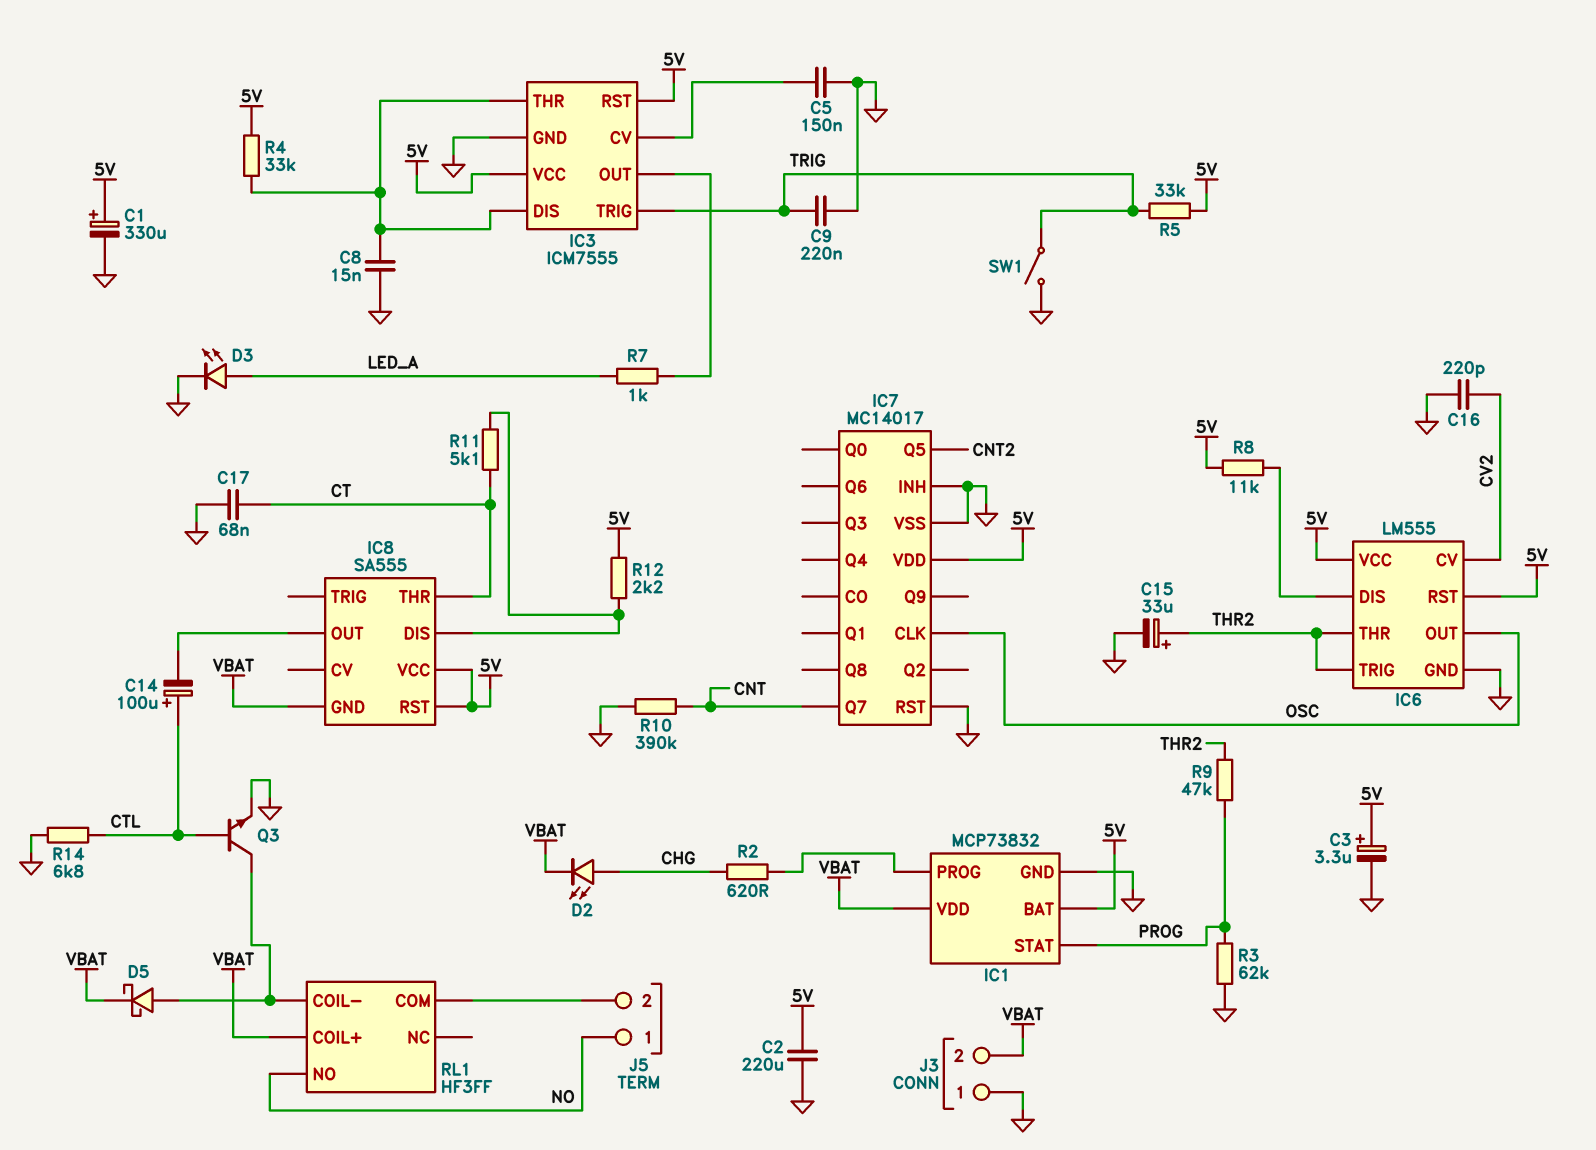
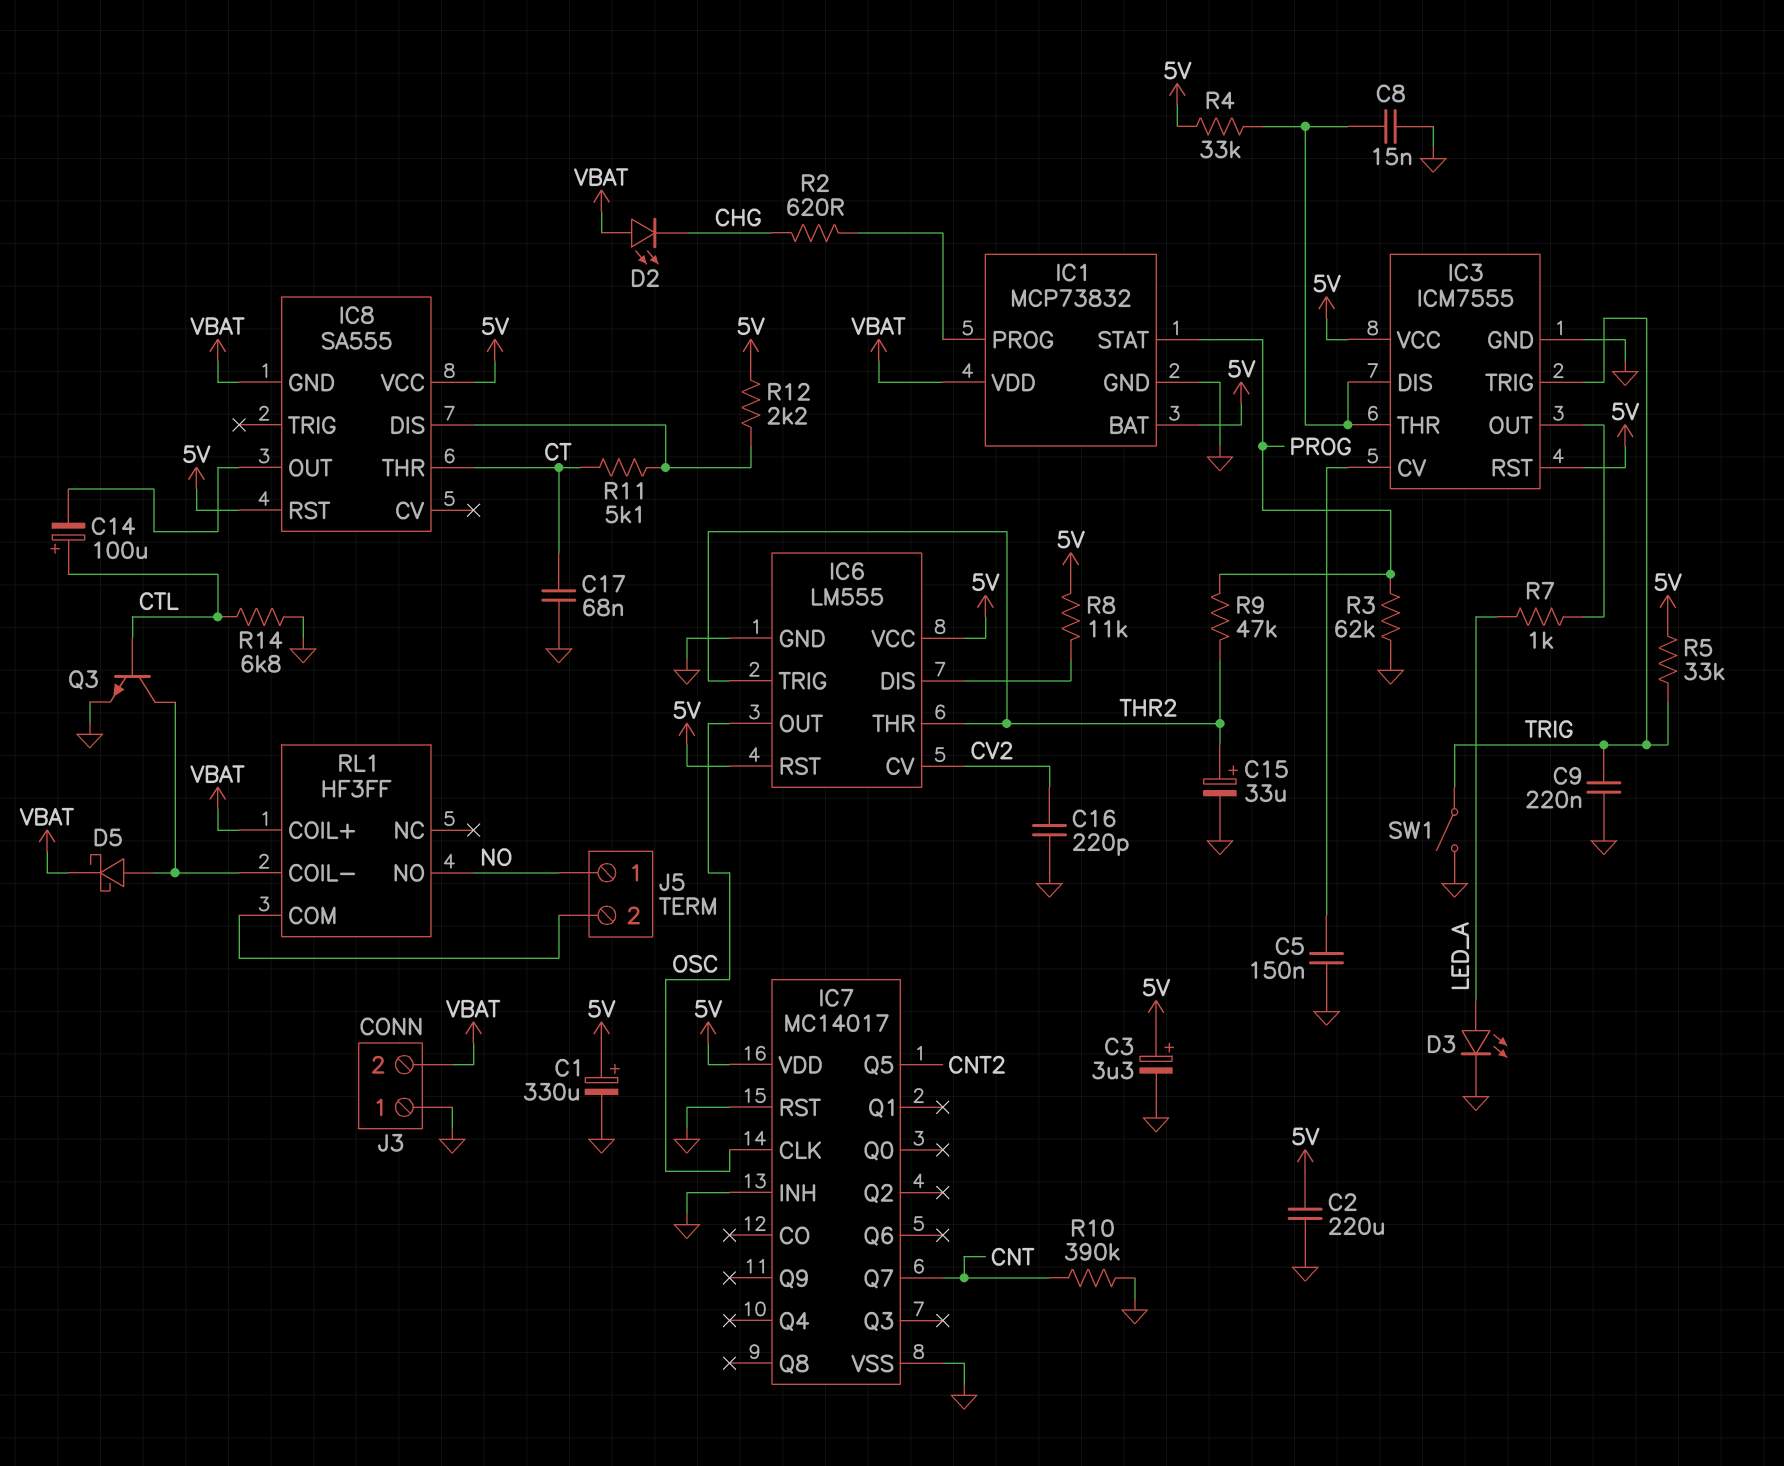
D2: LED (A CHG, K VBAT) -> LED (A VBAT, K CHG)

